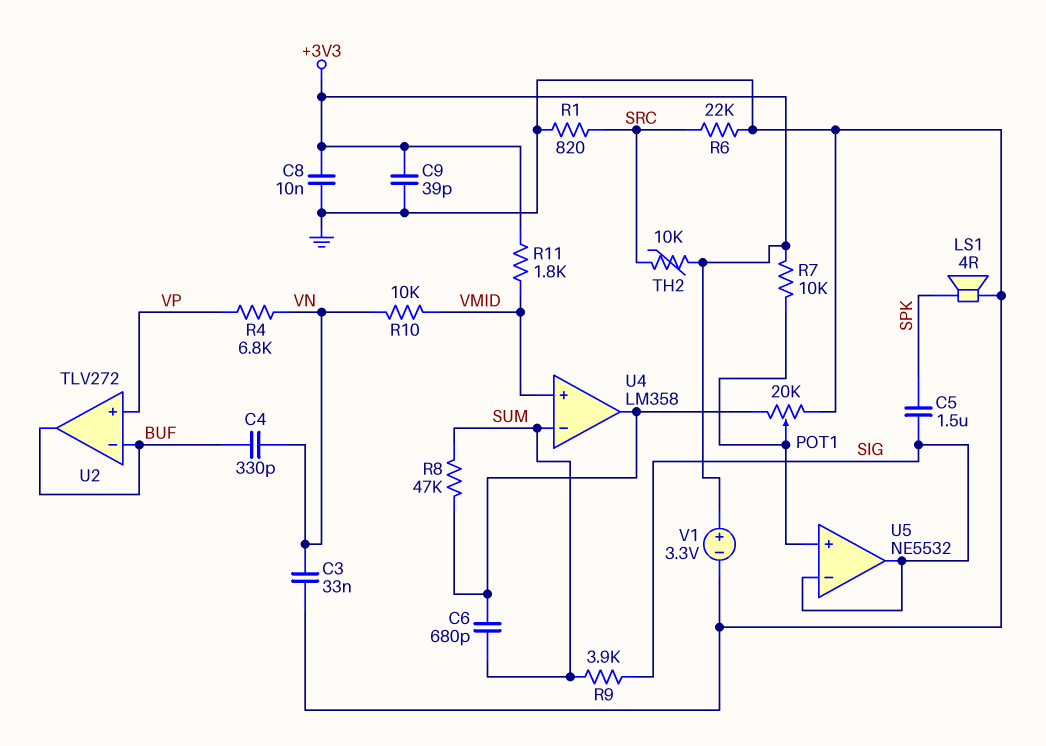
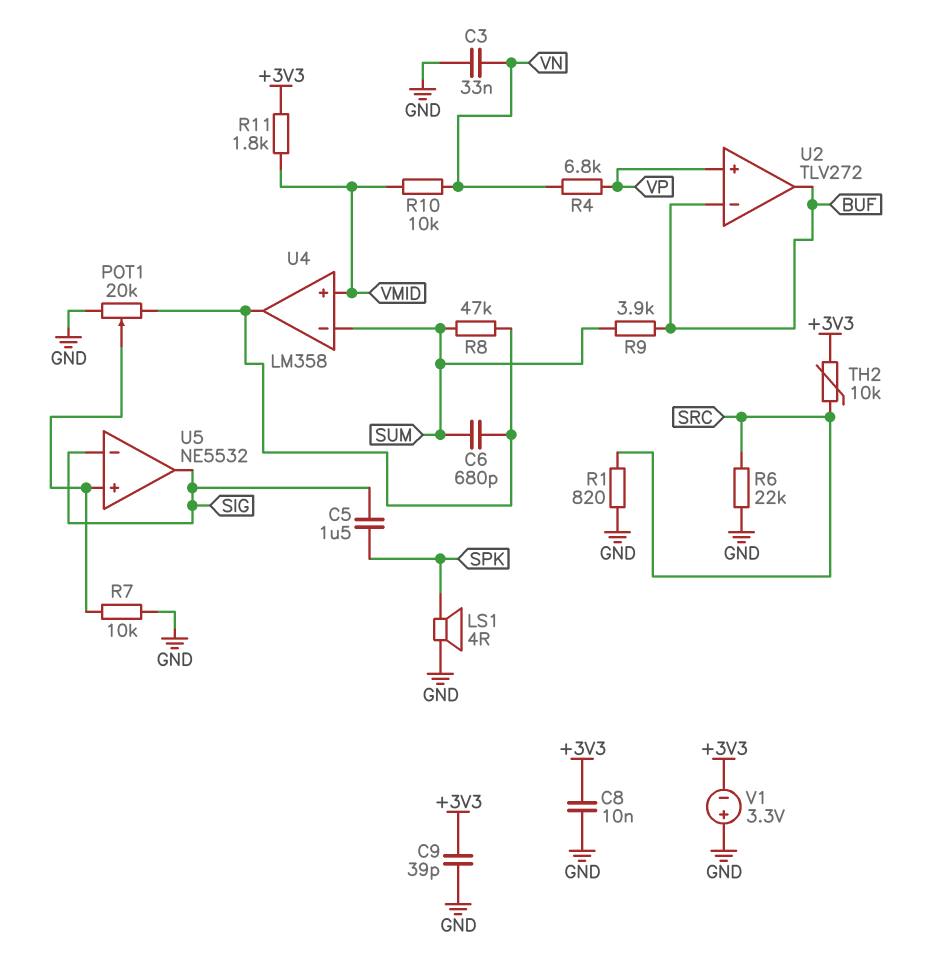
C4: 330pF (BUF, VN) -> none
R7: 10k (+3V3, U5/in+) -> 10k (GND, U5/in+)
R9: 3.9k (SIG, SUM) -> 3.9k (BUF, SUM)
V1: 3.3V (plus +3V3, minus GND) -> 3.3V (plus GND, minus +3V3)

